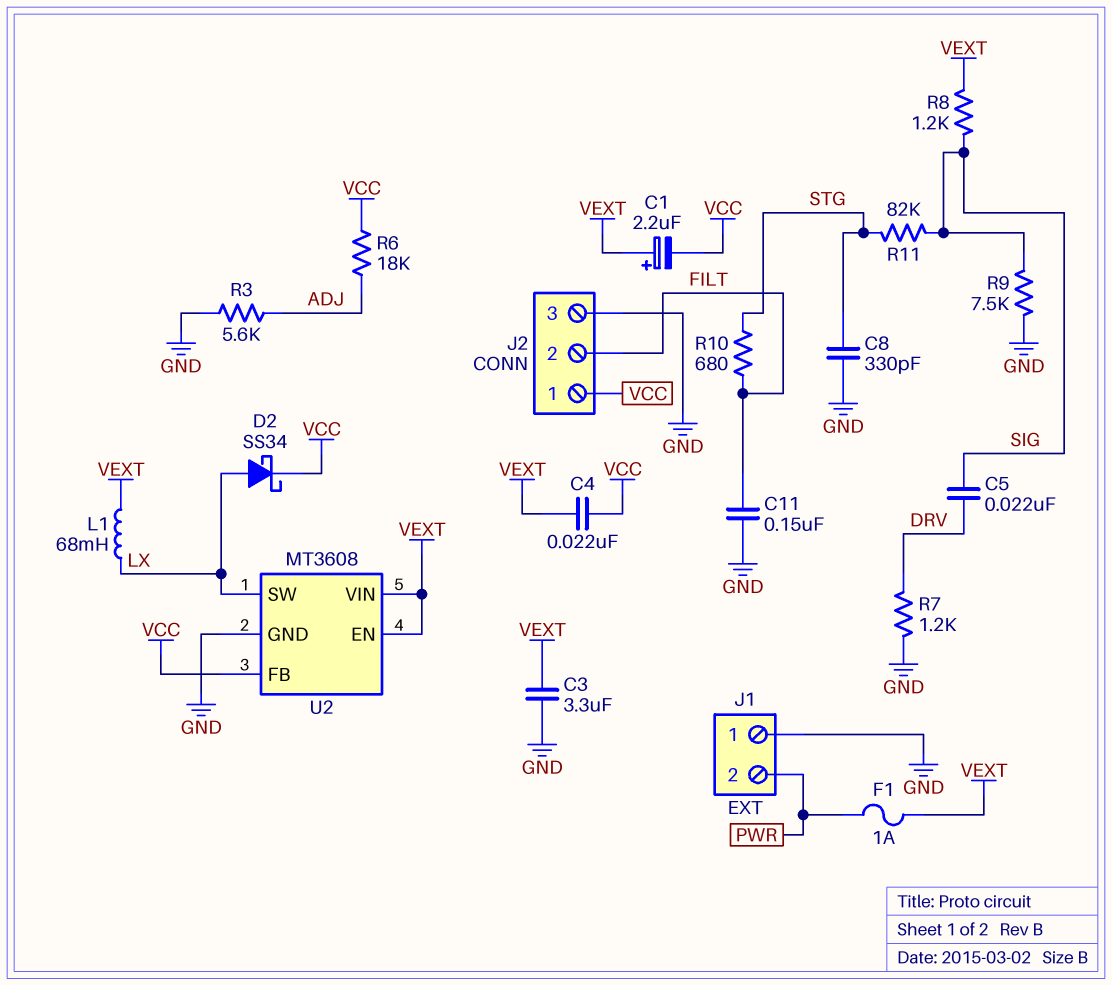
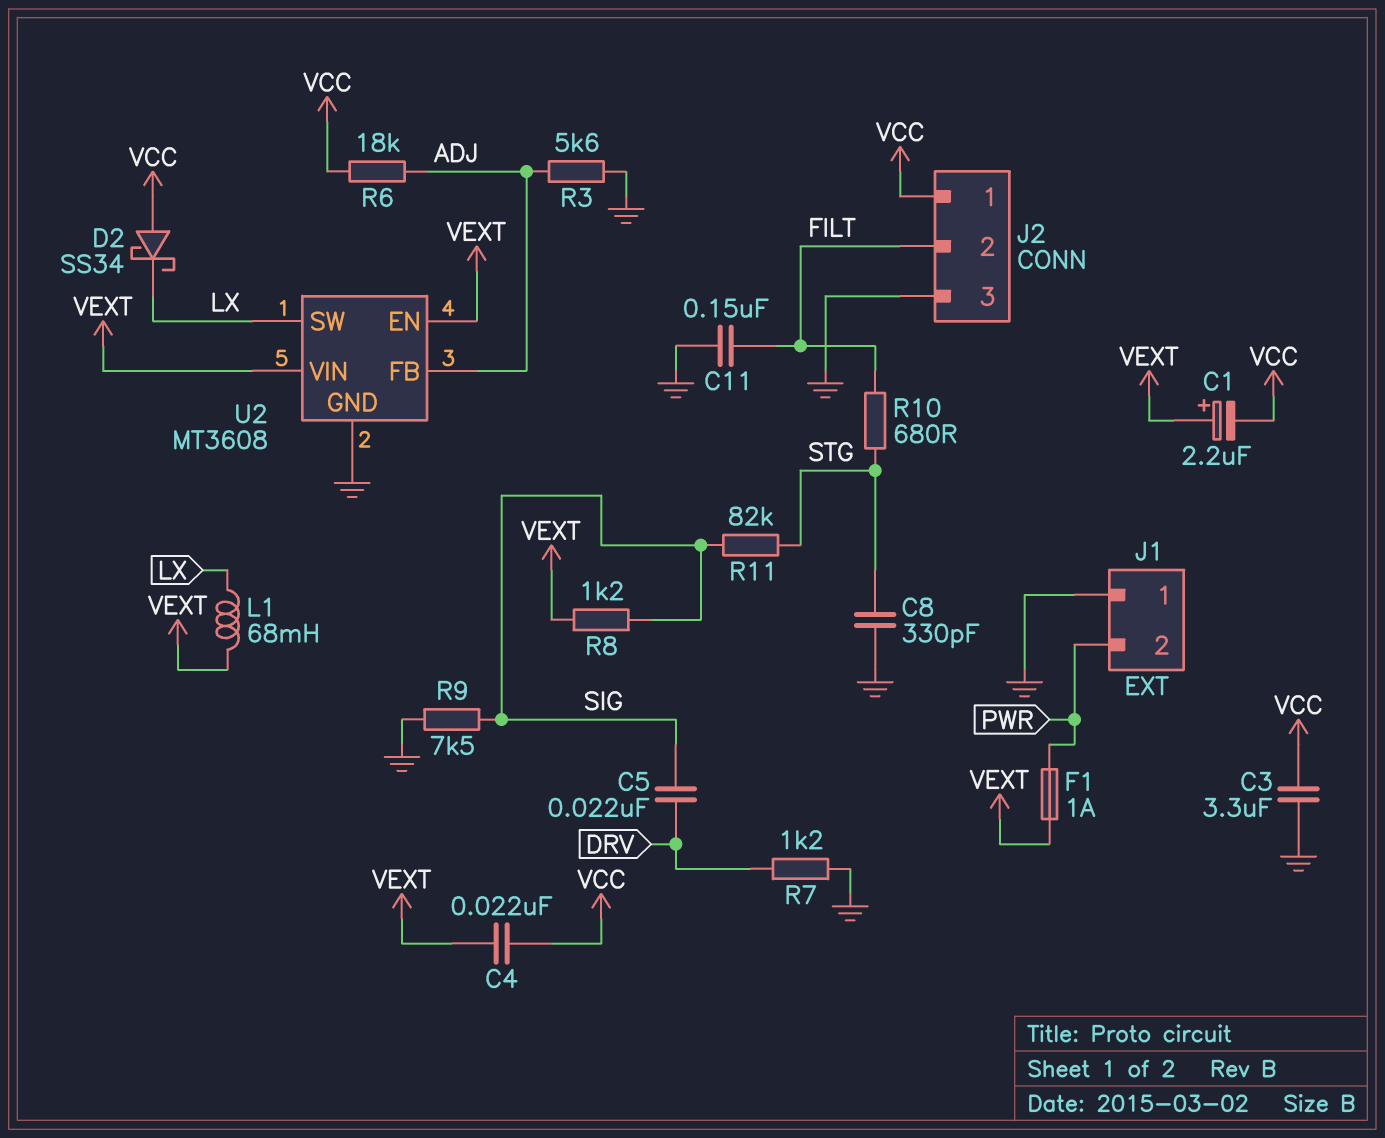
C3: 3.3uF (GND, VEXT) -> 3.3uF (GND, VCC)
D2: schottky SS34 (A LX, K VCC) -> schottky SS34 (A VCC, K LX)
U2 pin FB: VCC -> ADJ

